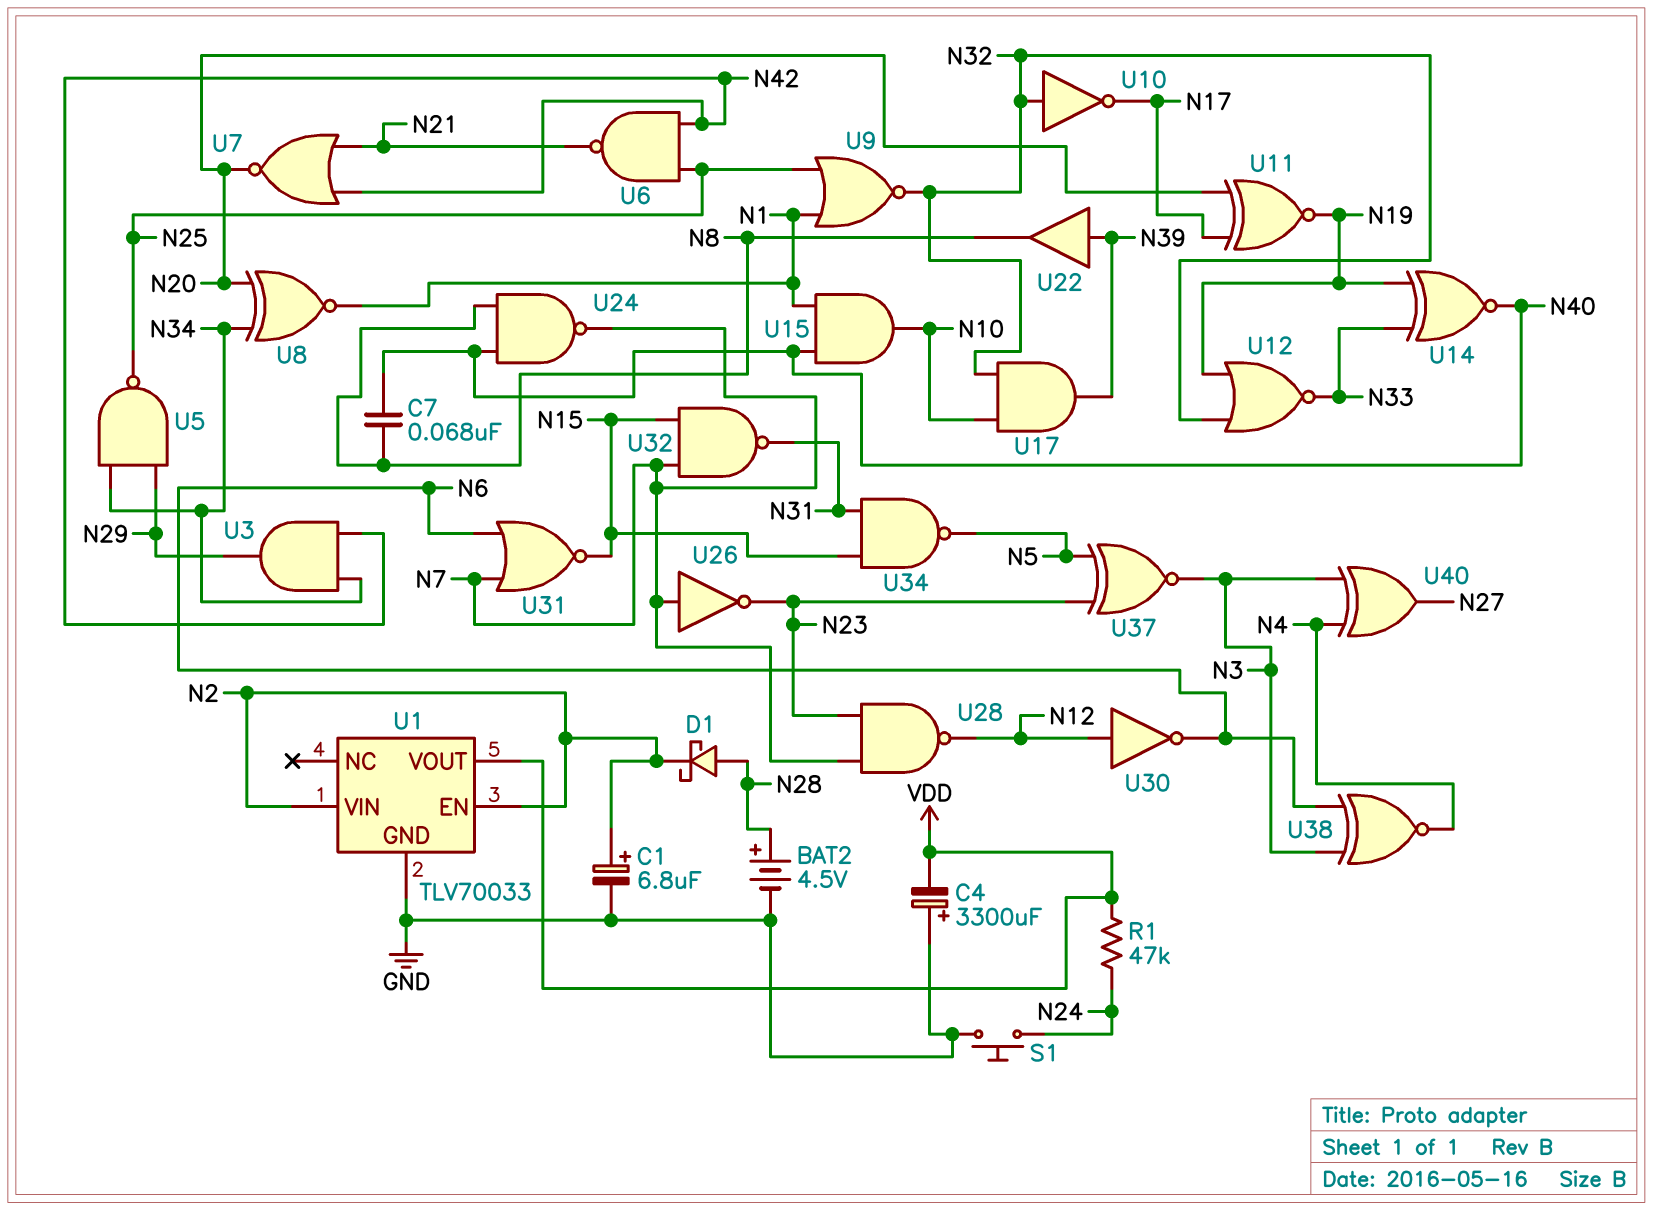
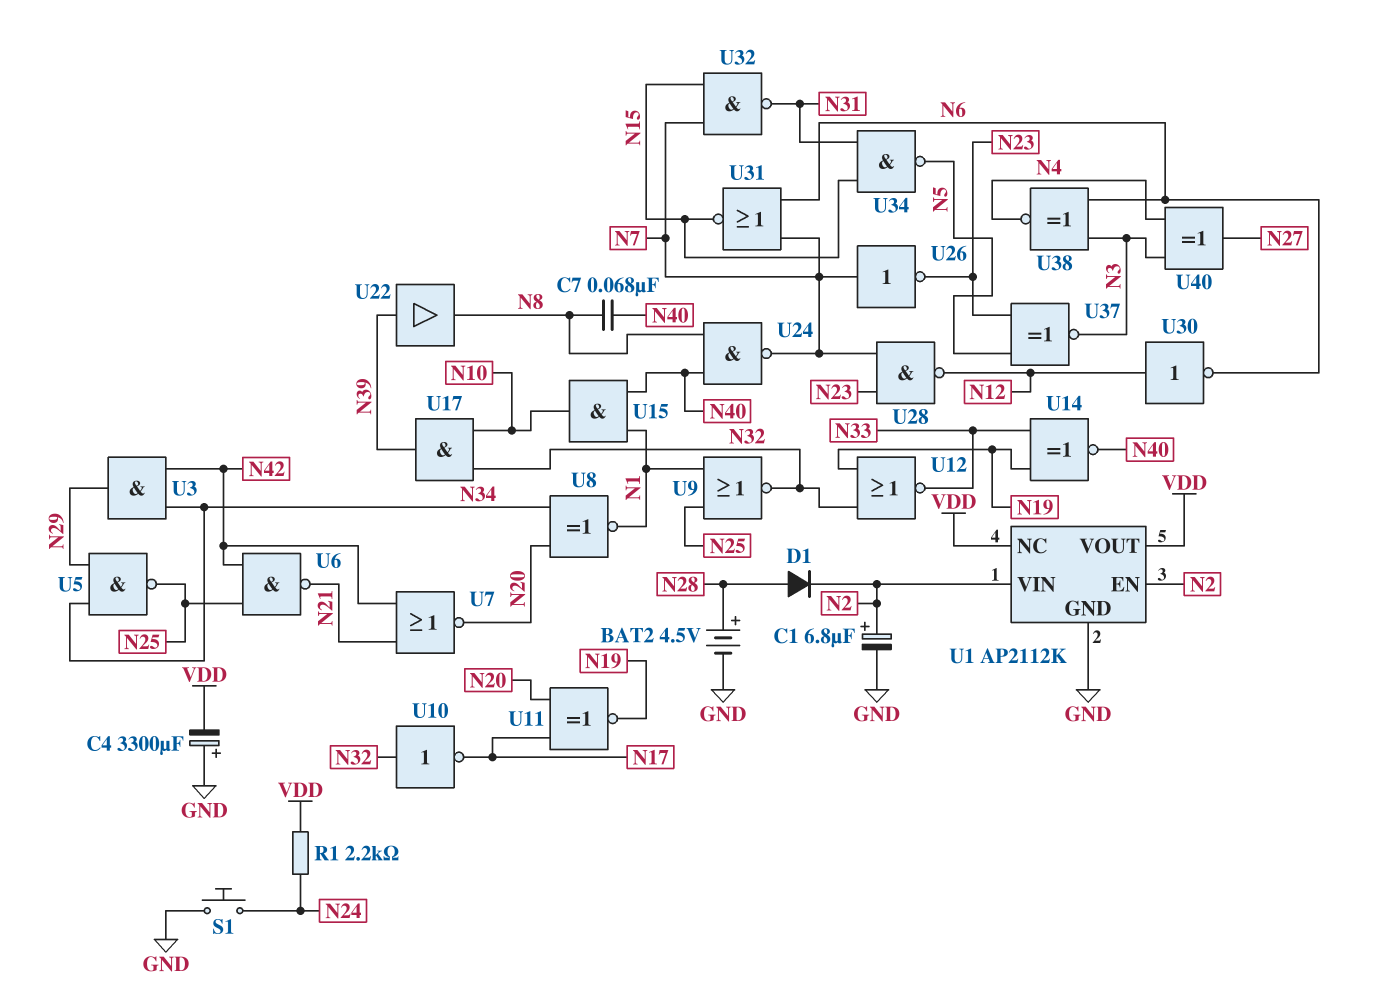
D1: schottky (A N28, K N2) -> diode (A N28, K N2)
R1: 47k (N24, VDD) -> 2.2k (N24, VDD)
U1: TLV70033 -> AP2112K
U1 pin NC: none -> VDD

